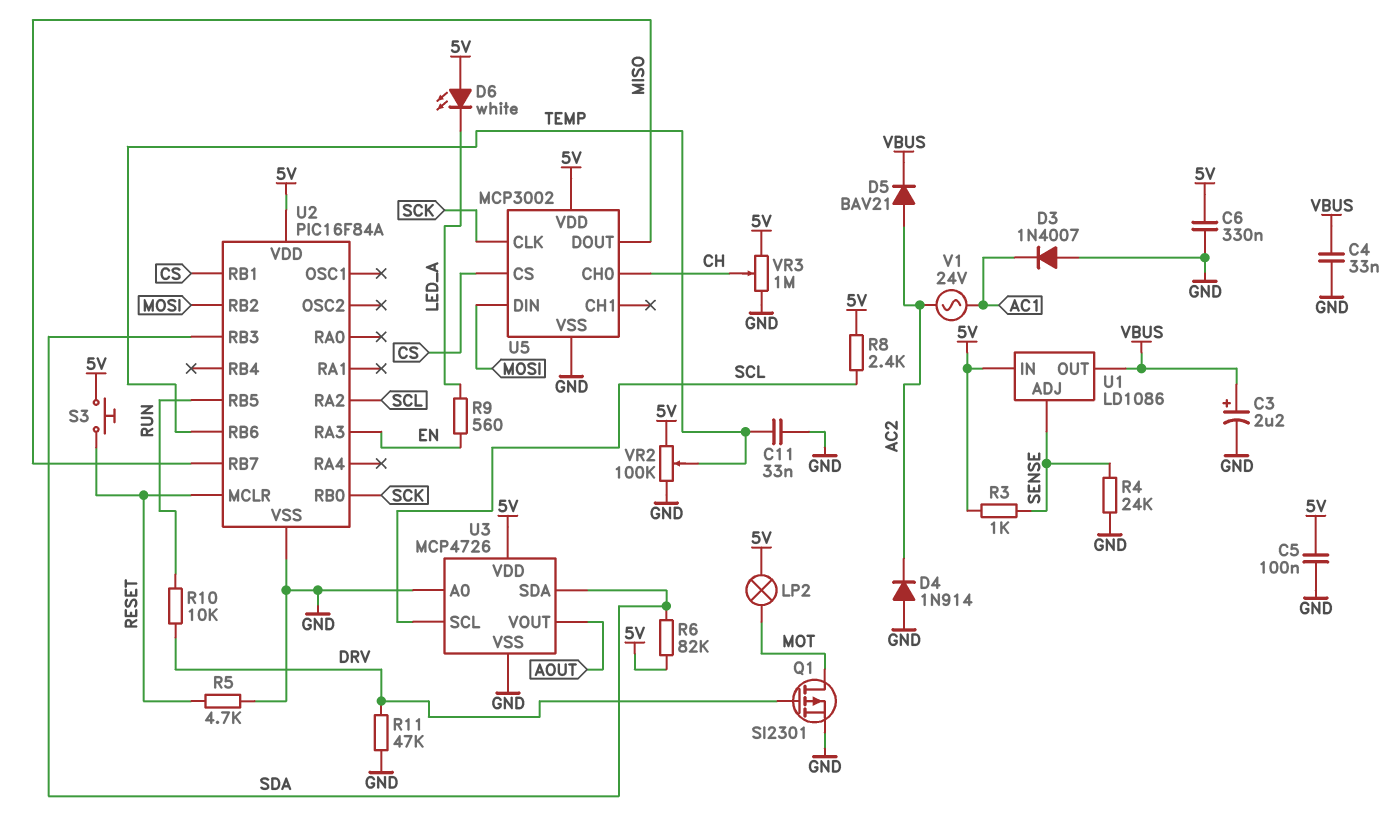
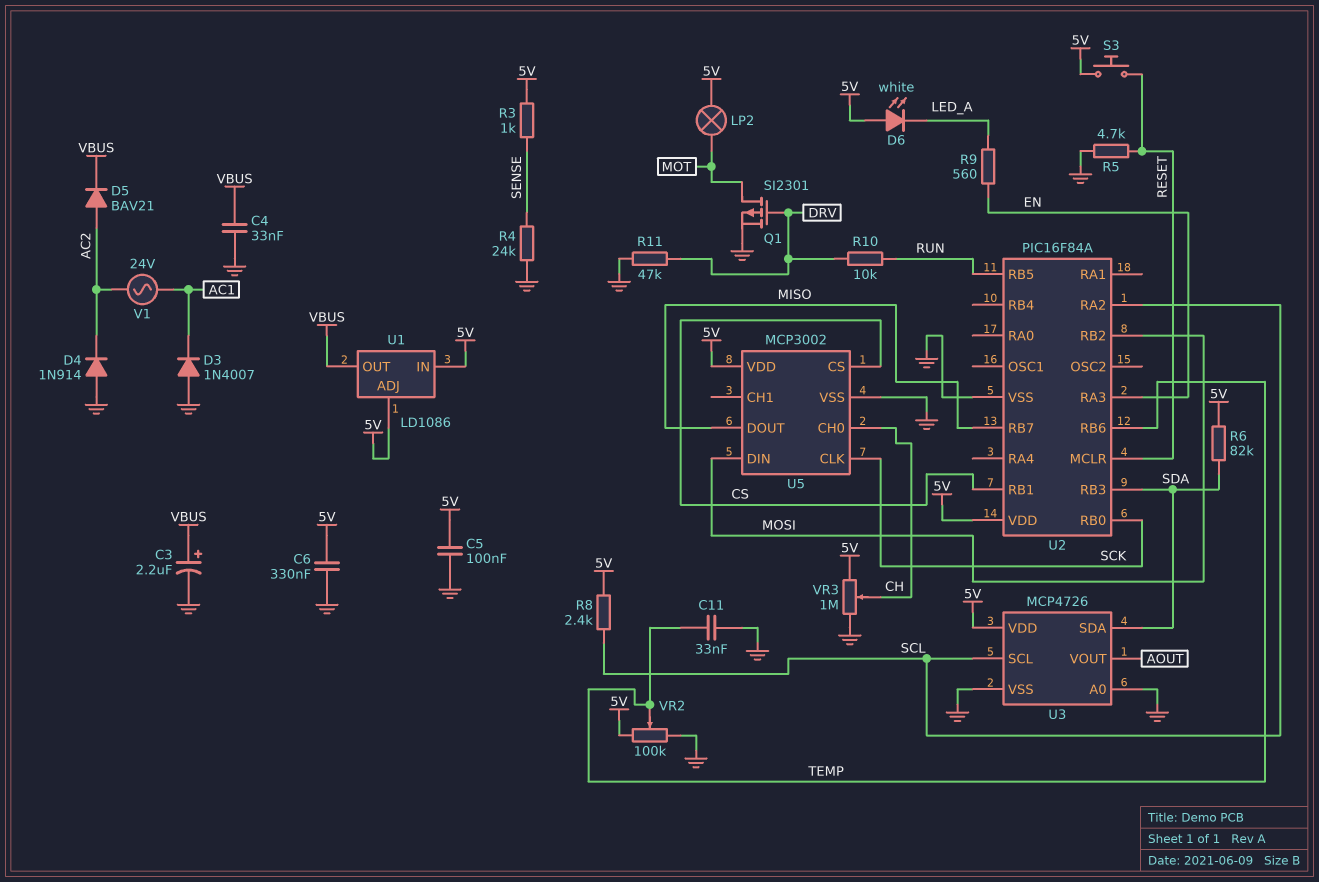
U1 pin ADJ: SENSE -> 5V

